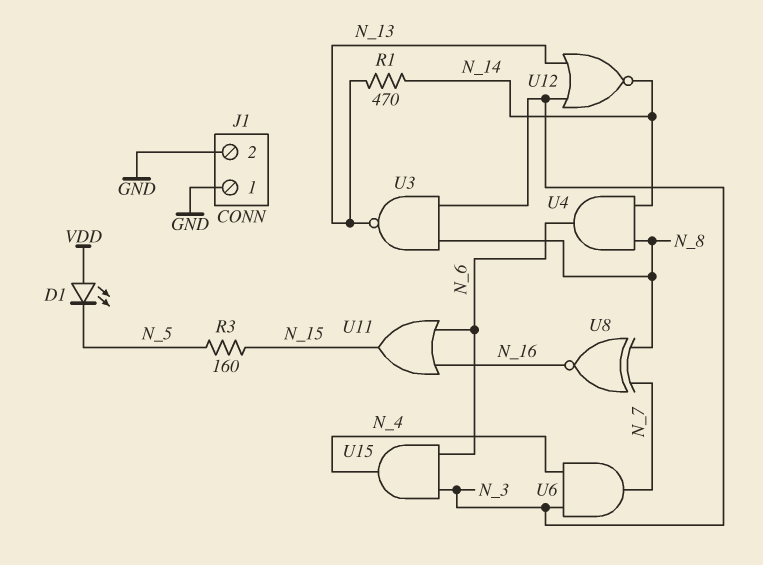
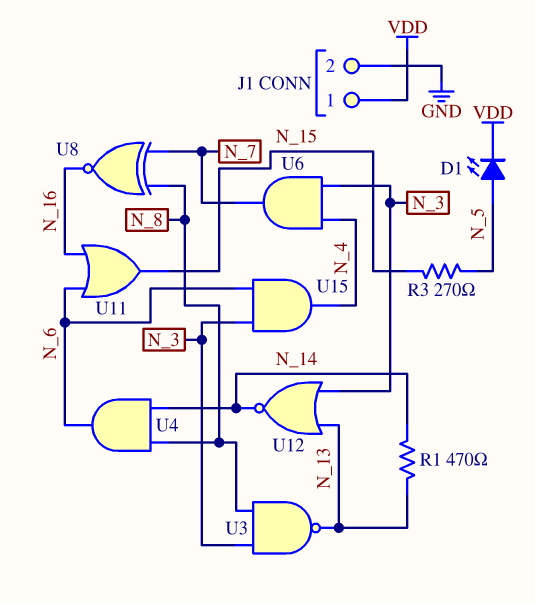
D1: LED (A VDD, K N_5) -> LED (A N_5, K VDD)
J1 pin 1: GND -> VDD
R3: 160 (N_5, N_15) -> 270 (N_5, N_15)

